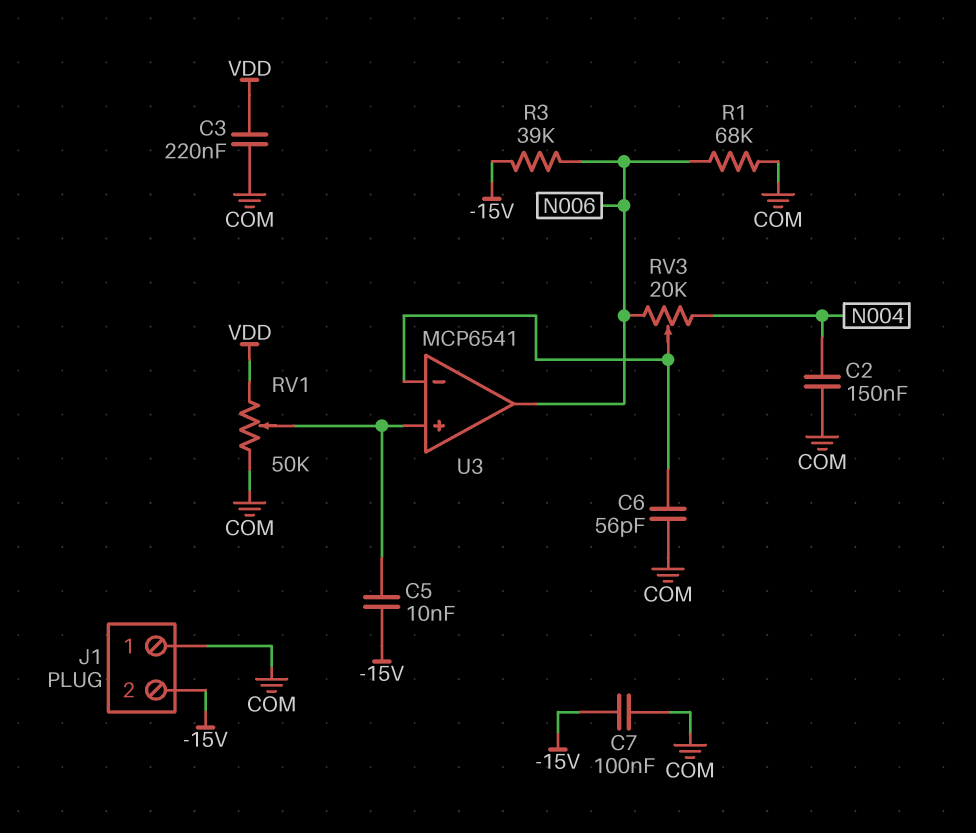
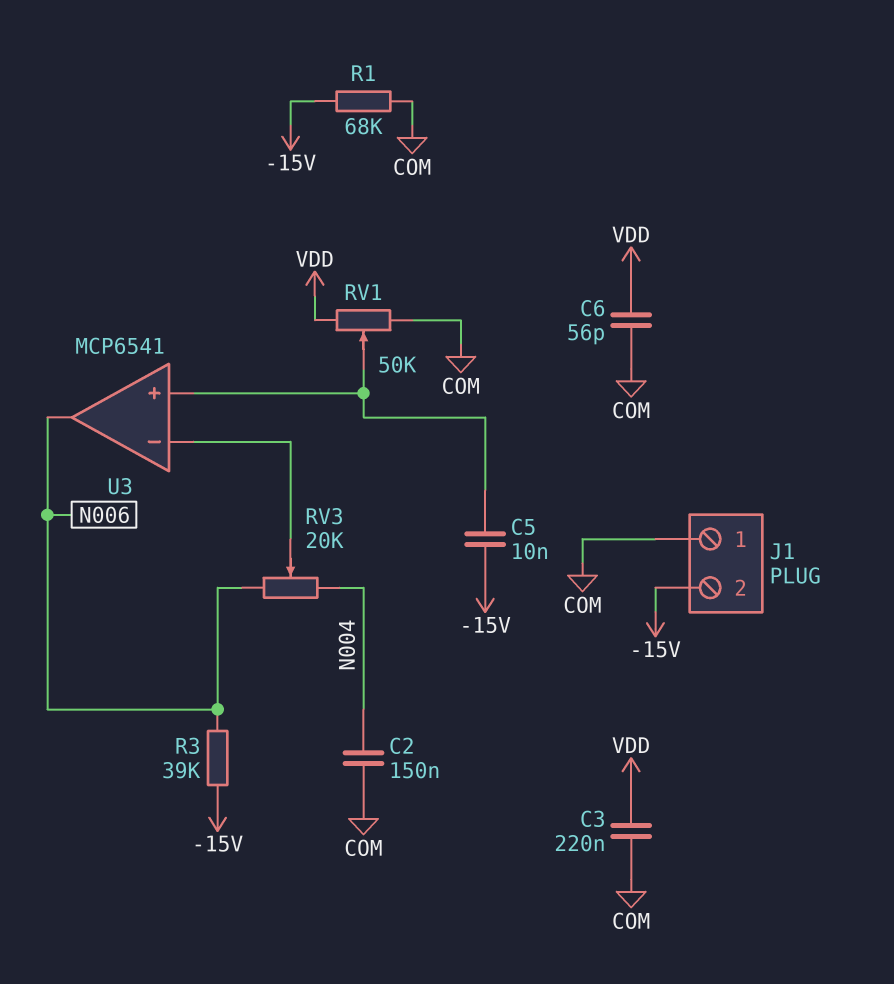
C6: 56pF (COM, U3/in-) -> 56pF (COM, VDD)
C7: 100nF (-15V, COM) -> none
R1: 68k (COM, N006) -> 68k (-15V, COM)

